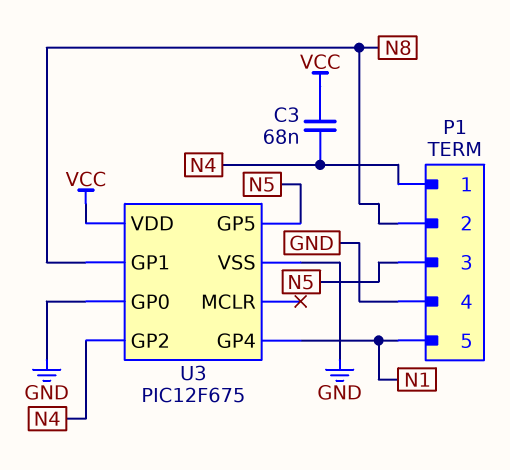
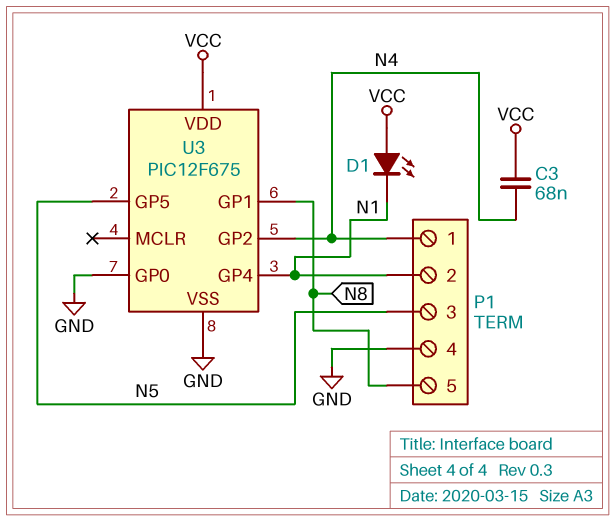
D1: none -> LED (A VCC, K N1)
P1 pin 2: N8 -> N1
P1 pin 5: N1 -> N8

